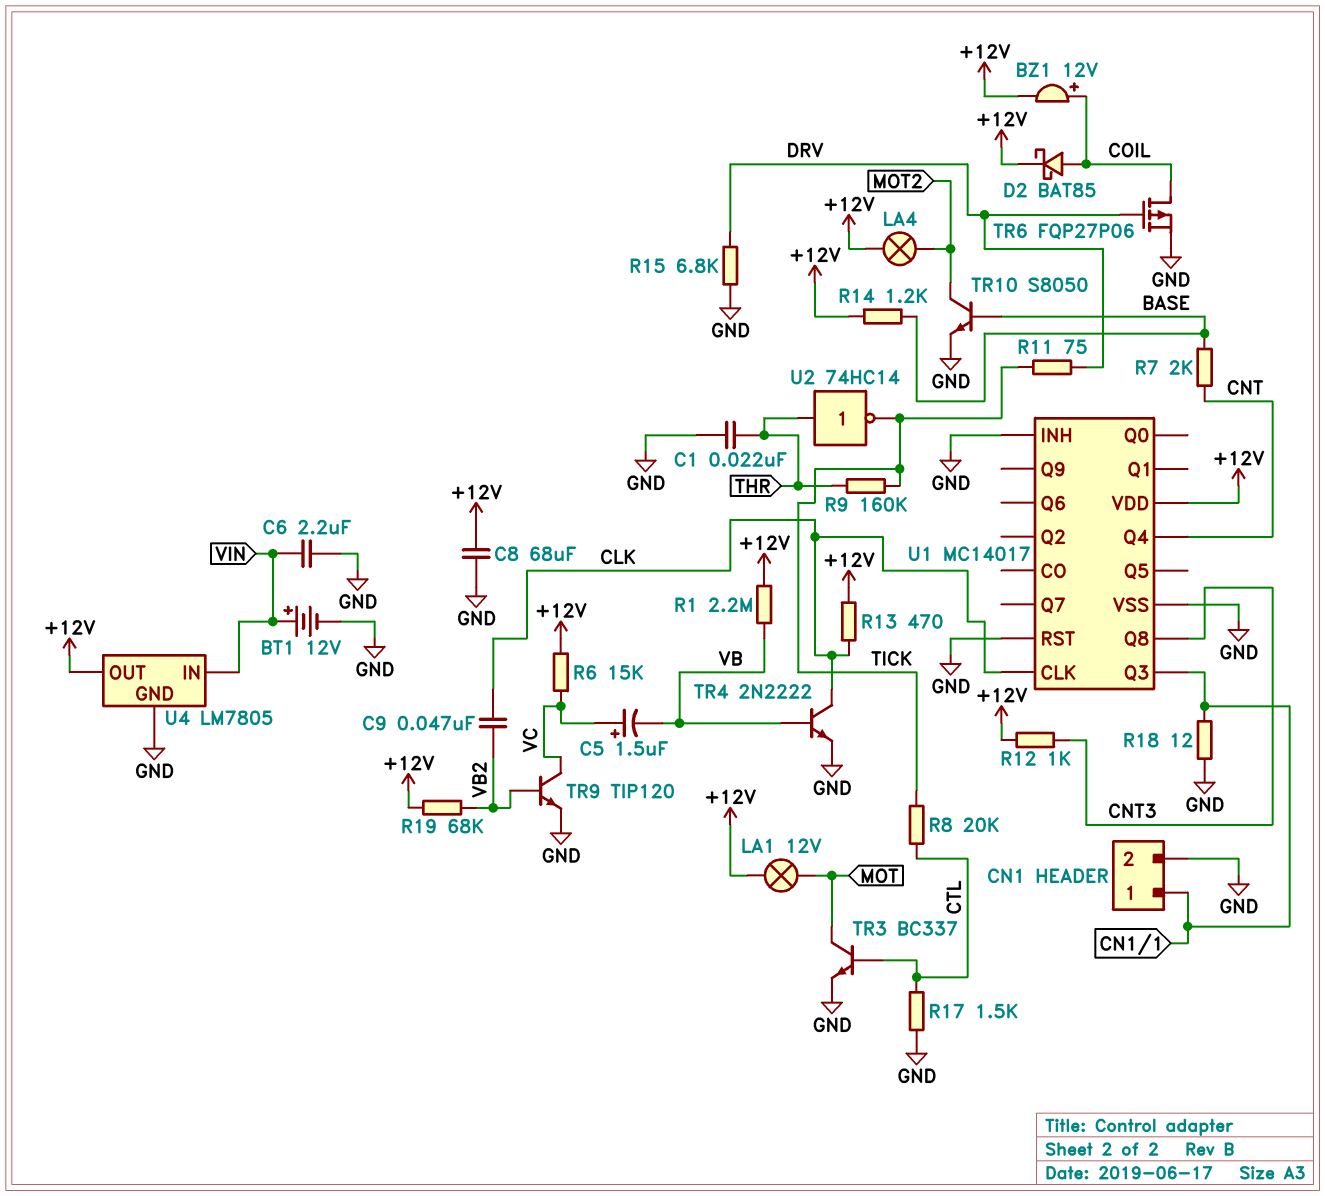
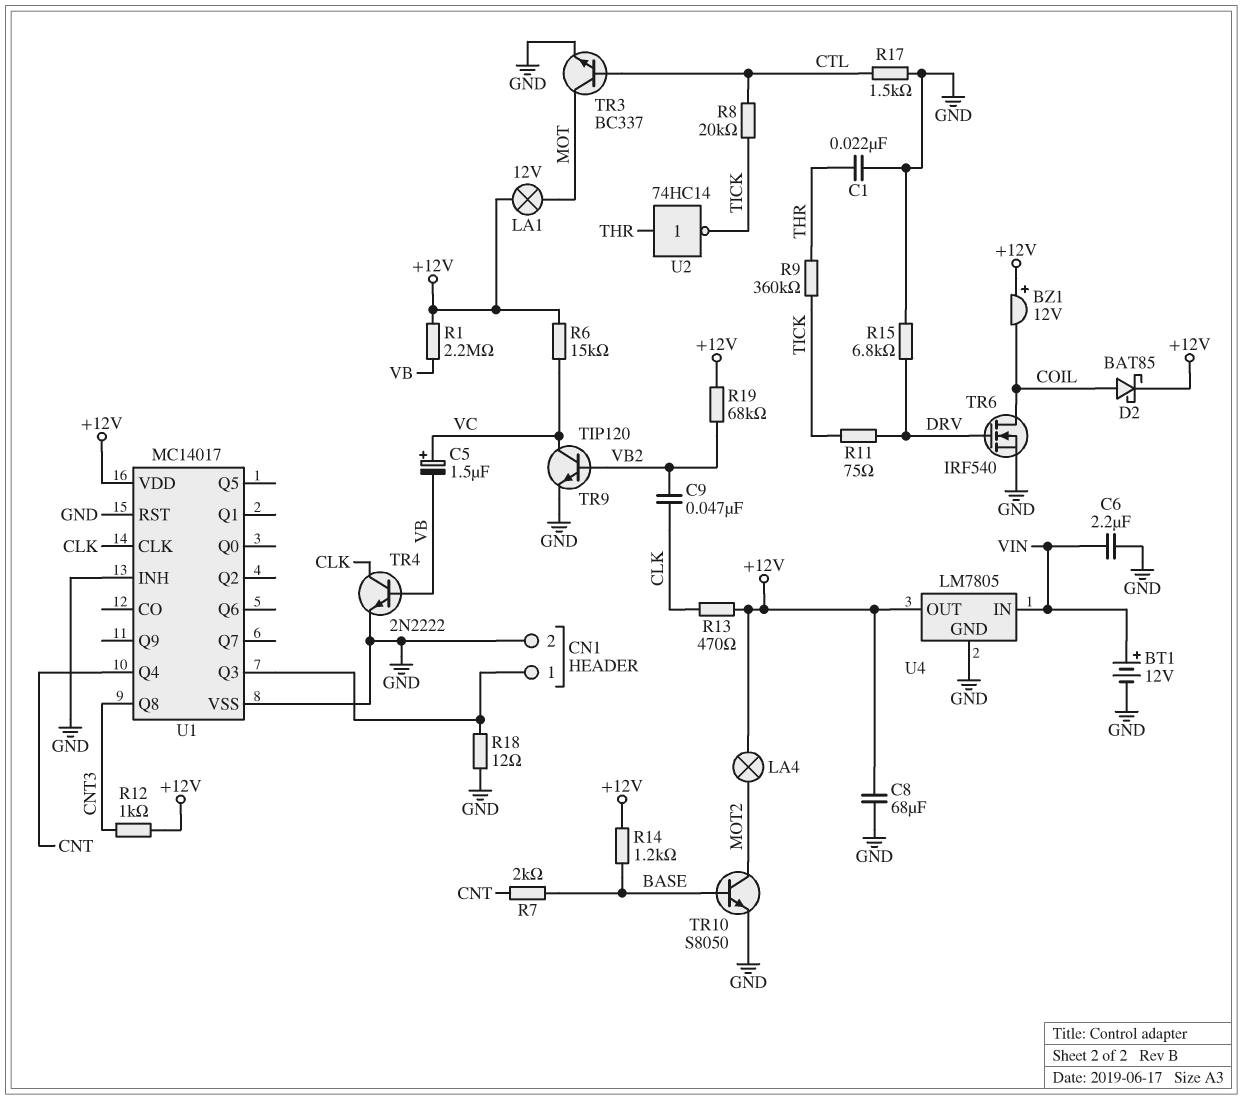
BZ1: buzzer 12V (plus COIL, minus +12V) -> buzzer 12V (plus +12V, minus COIL)
R9: 160k (THR, TICK) -> 360k (THR, TICK)
TR6: PMOS FQP27P06 (G DRV, D COIL, S GND) -> NMOS IRF540 (G DRV, D COIL, S GND)

